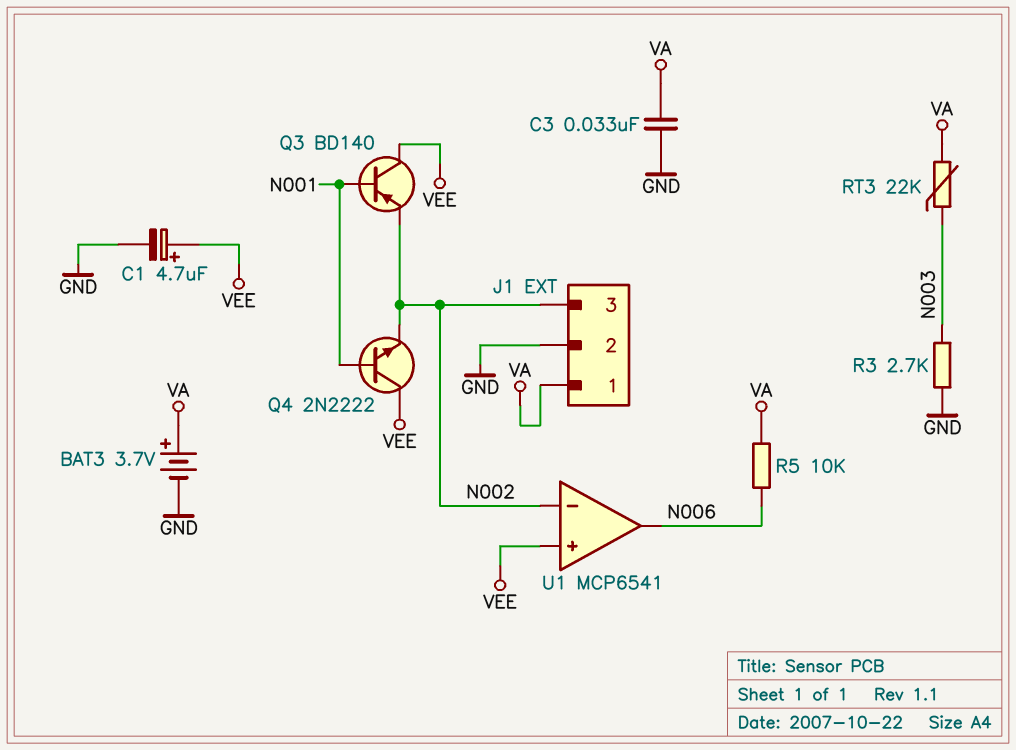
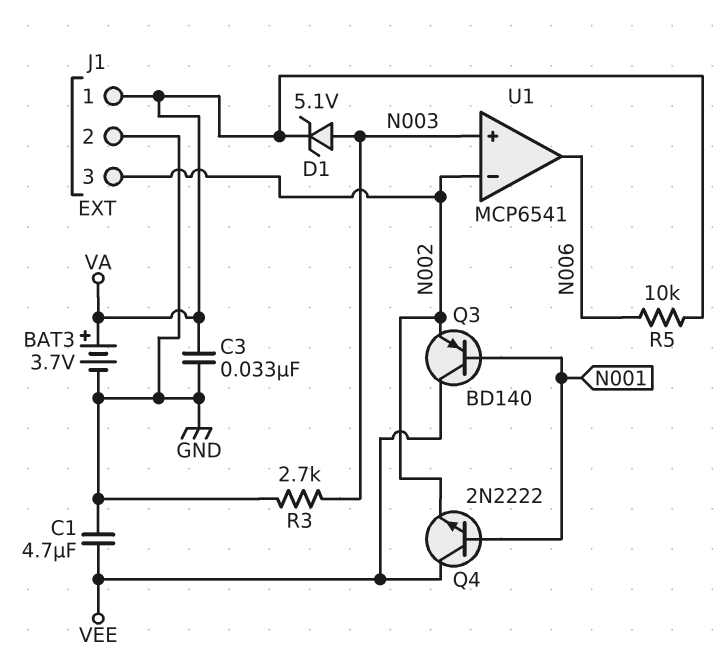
C1: 4.7uF (plus VEE, minus GND) -> 4.7uF (GND, VEE)
D1: none -> zener 5.1V (A N003, K VA)
RT3: 22k (N003, VA) -> none
U1 pin in+: VEE -> N003

